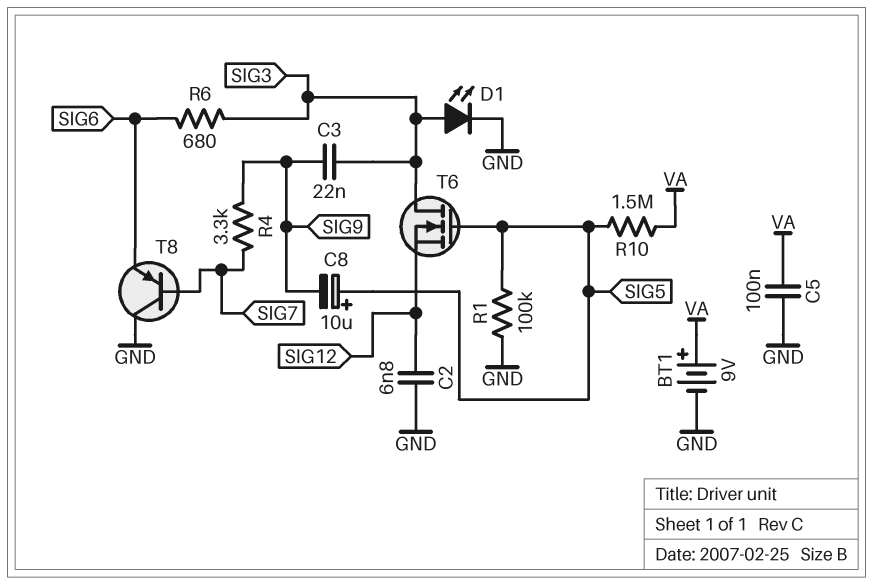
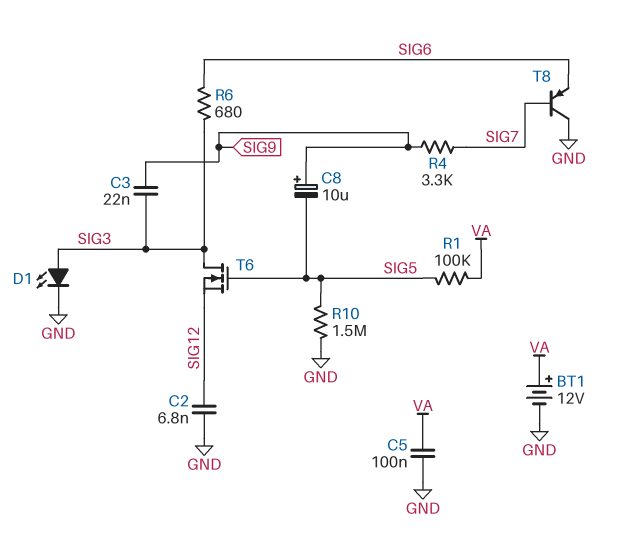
BT1: 9V (plus VA, minus GND) -> 12V (plus VA, minus GND)
C8: 10uF (plus SIG5, minus SIG9) -> 10uF (plus SIG9, minus SIG5)
R1: 100k (GND, SIG5) -> 100k (SIG5, VA)
R10: 1.5M (SIG5, VA) -> 1.5M (GND, SIG5)

